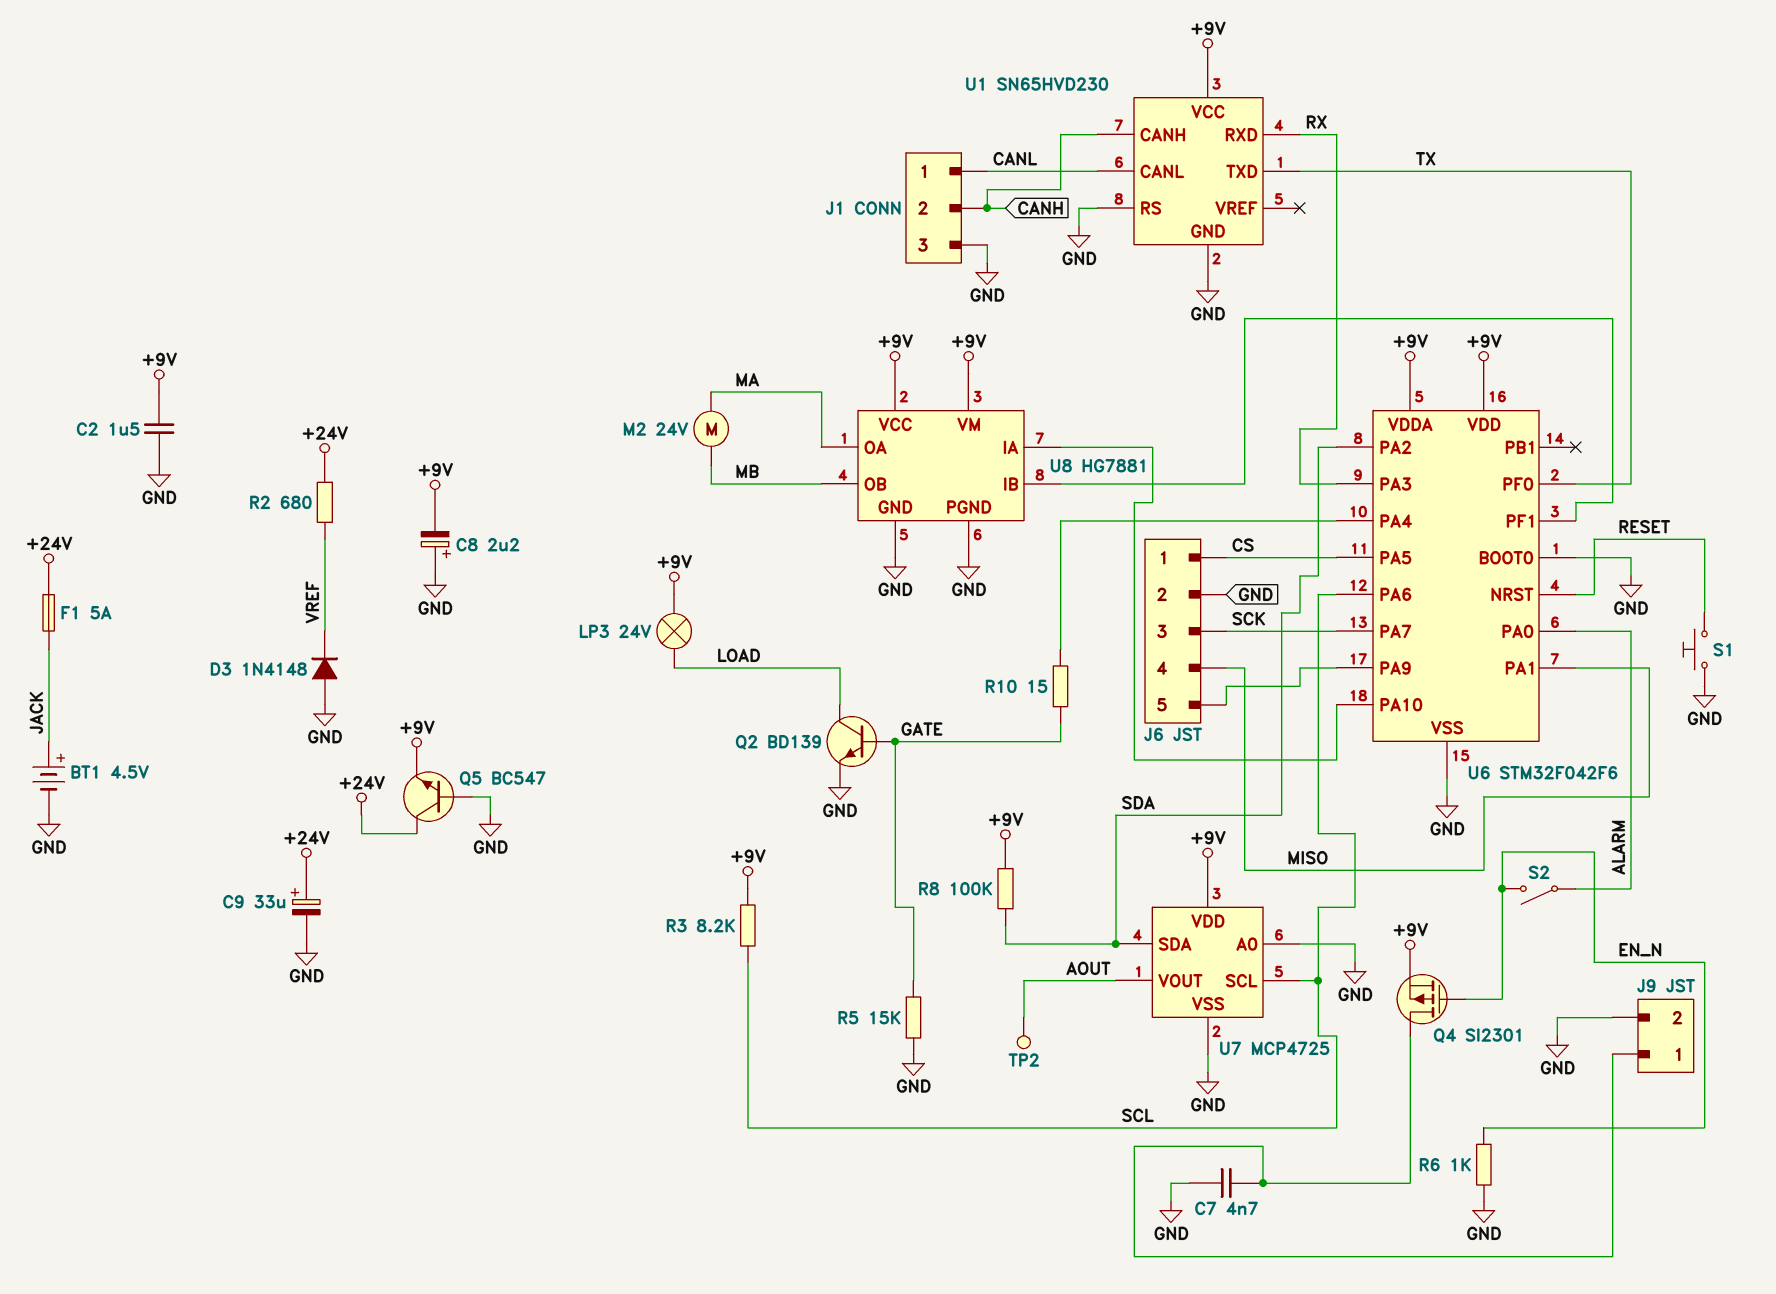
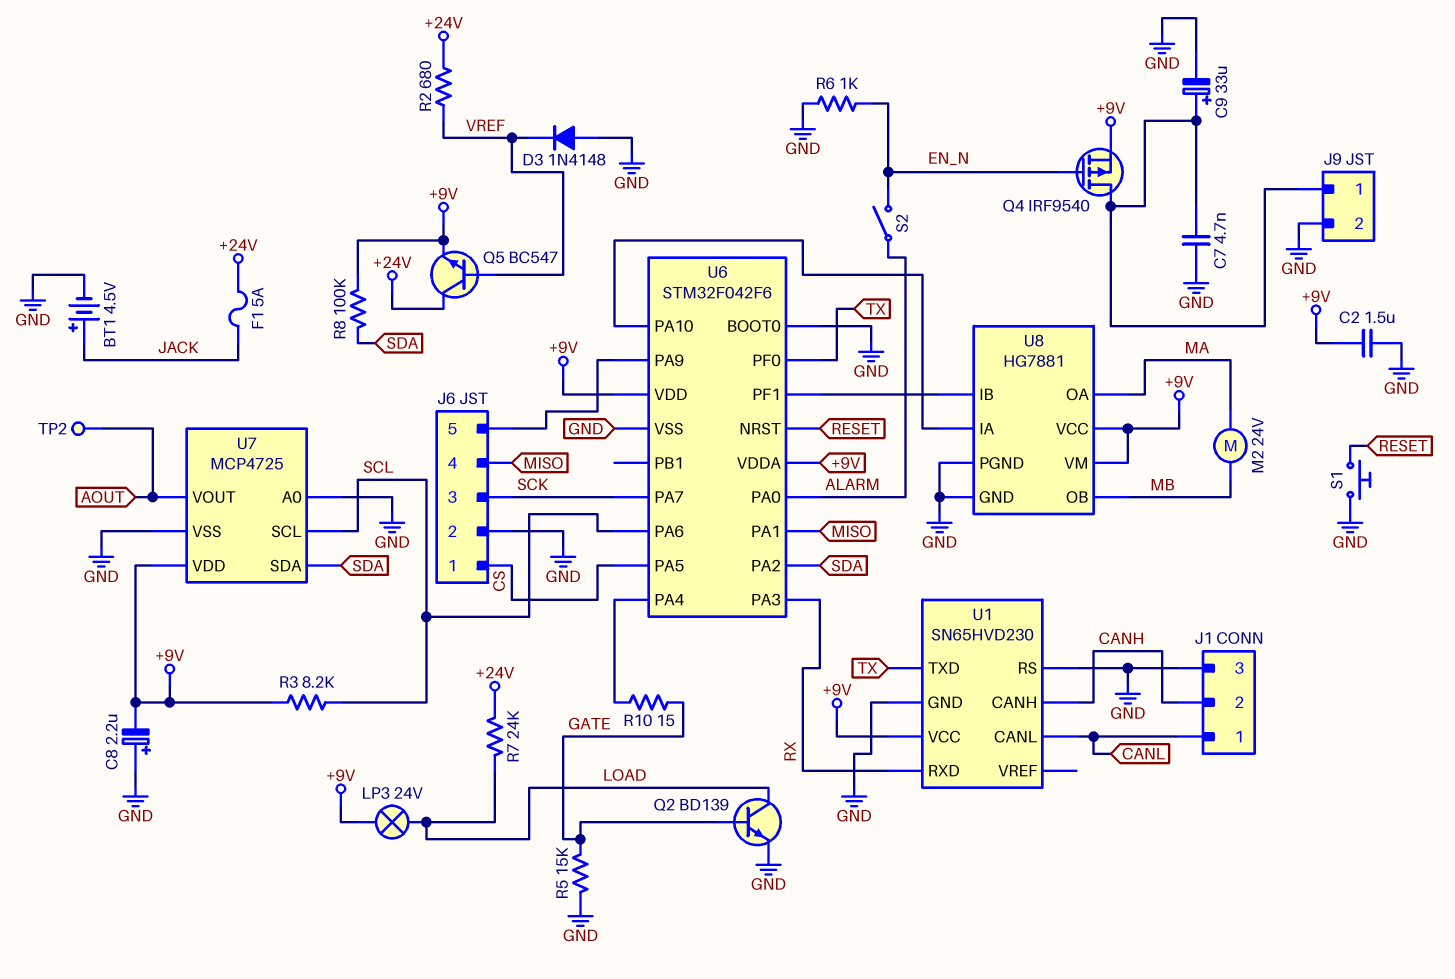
C9: 33uF (plus +24V, minus GND) -> 33uF (plus J9/1, minus GND)
Q4: PMOS SI2301 (G EN_N, D J9/1, S +9V) -> PMOS IRF9540 (G EN_N, D J9/1, S +9V)
Q5: NPN BC547 (B GND, C +24V, E +9V) -> NPN BC547 (B VREF, C +24V, E +9V)
R7: none -> 24k (+24V, LOAD)

